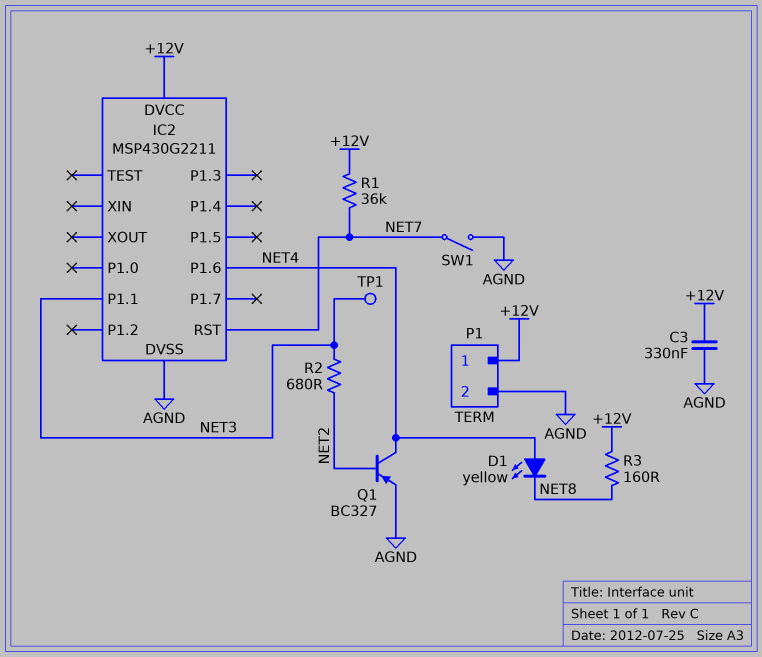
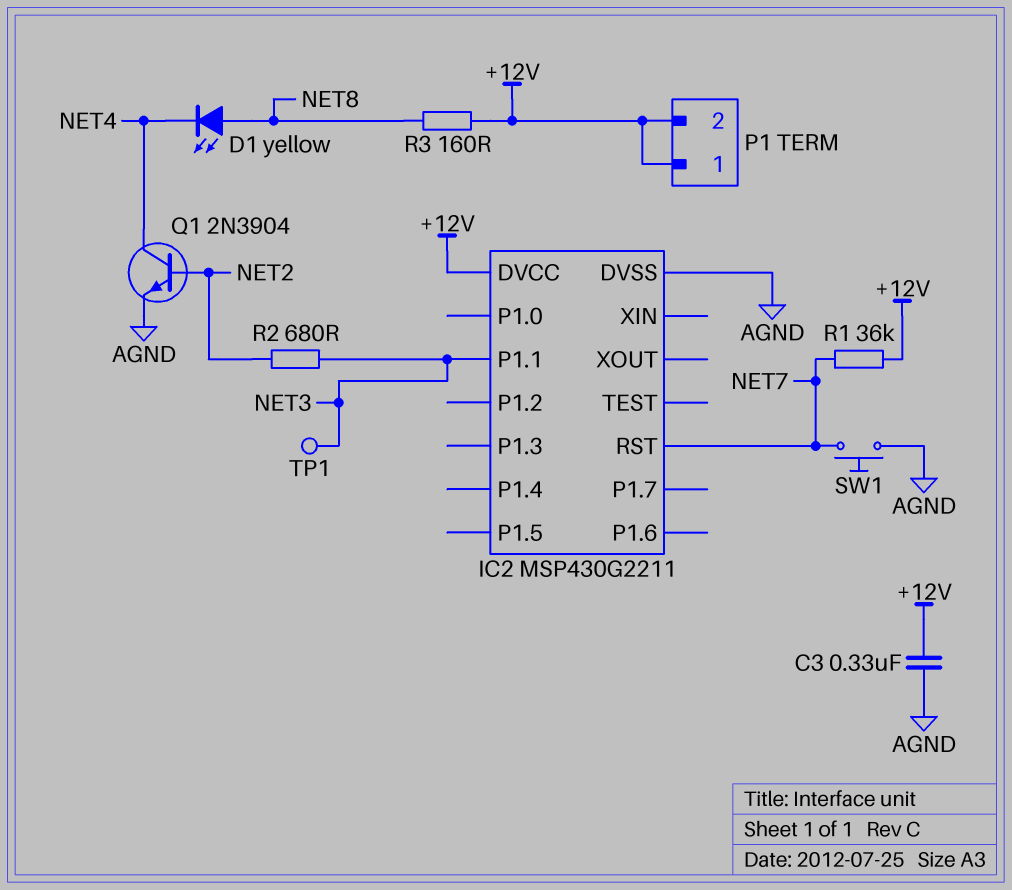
D1: LED yellow (A NET4, K NET8) -> LED yellow (A NET8, K NET4)
IC2 pin P1.6: NET4 -> none
P1 pin 2: AGND -> +12V
Q1: PNP BC327 (B NET2, C NET4, E AGND) -> NPN 2N3904 (B NET2, C NET4, E AGND)
SW1: switch (AGND, NET7) -> button (AGND, NET7)

